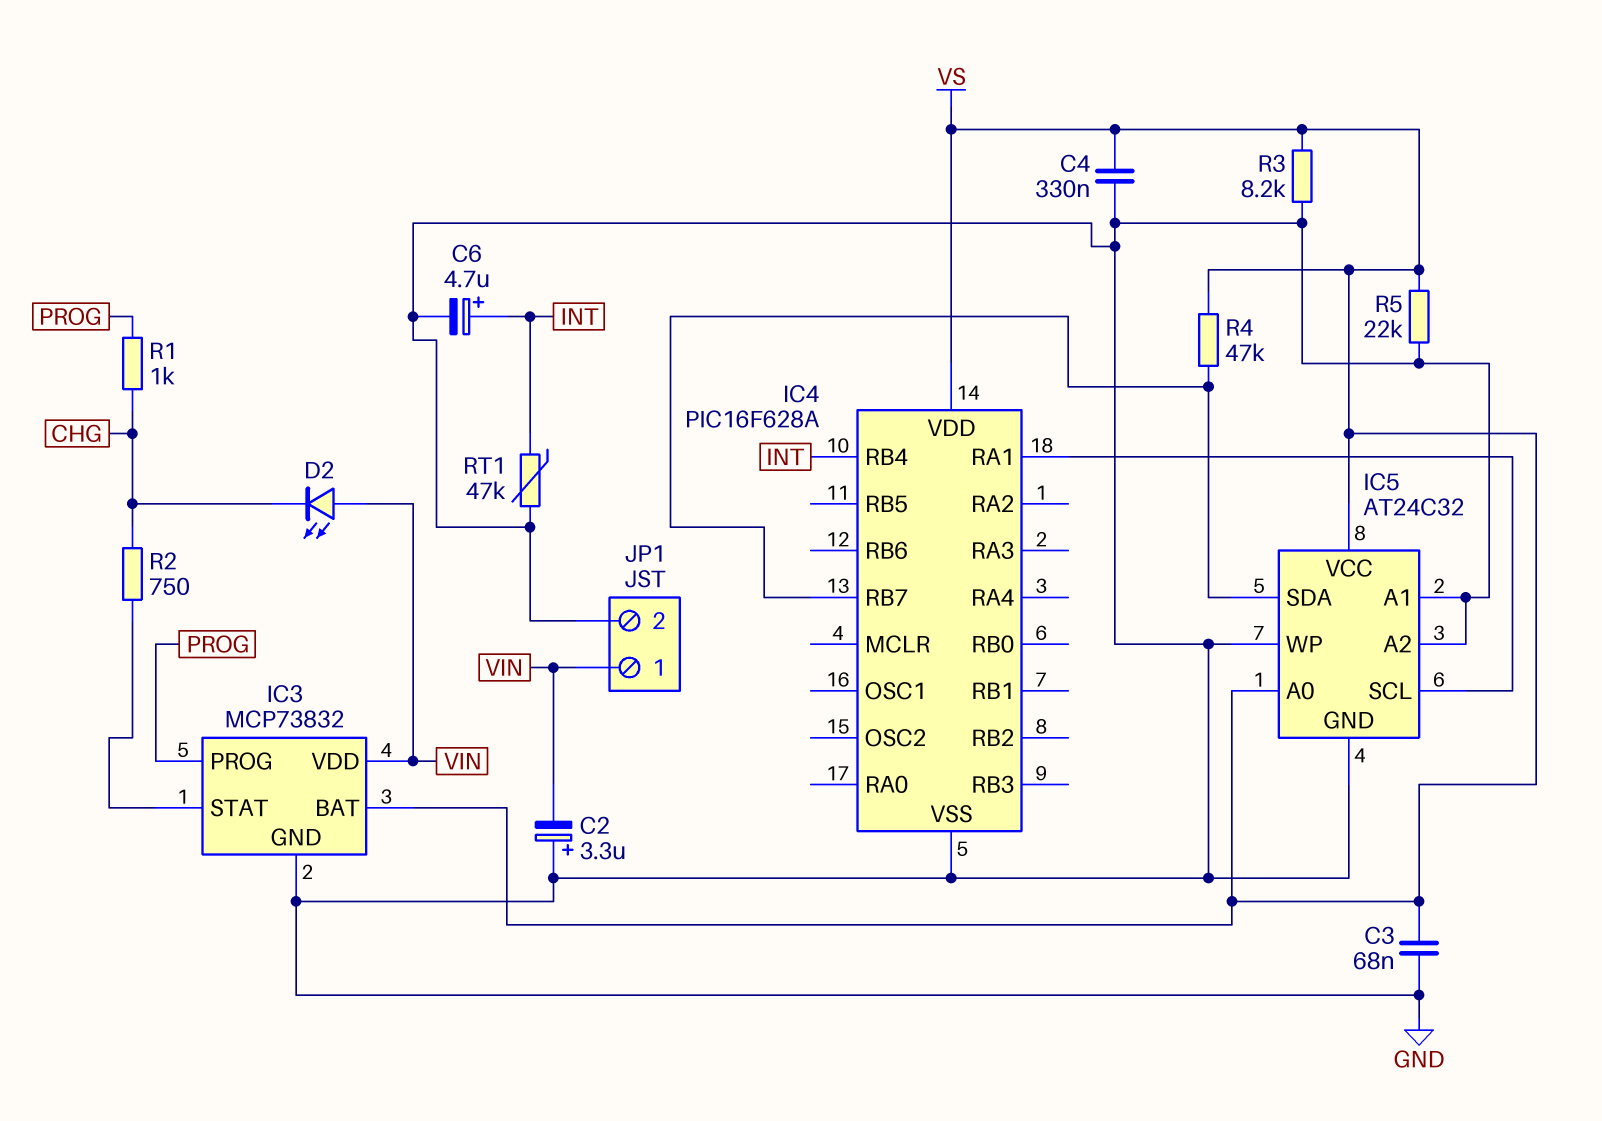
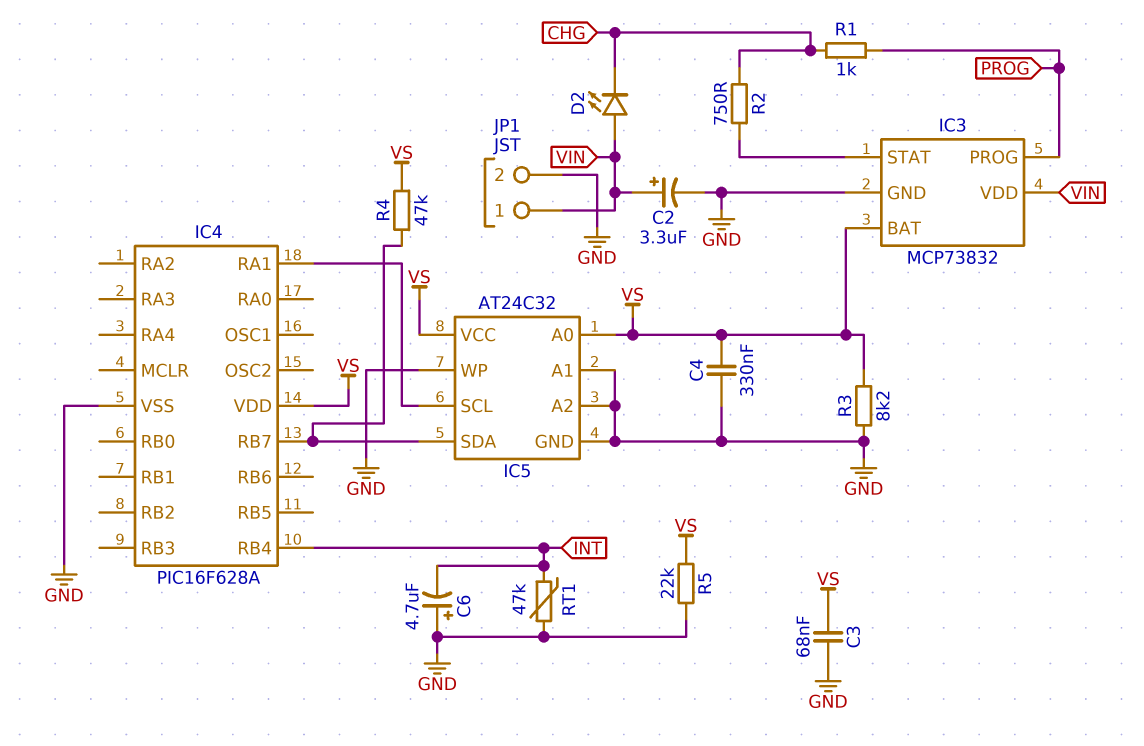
C2: 3.3uF (plus GND, minus VIN) -> 3.3uF (plus VIN, minus GND)
C6: 4.7uF (plus INT, minus GND) -> 4.7uF (plus GND, minus INT)

